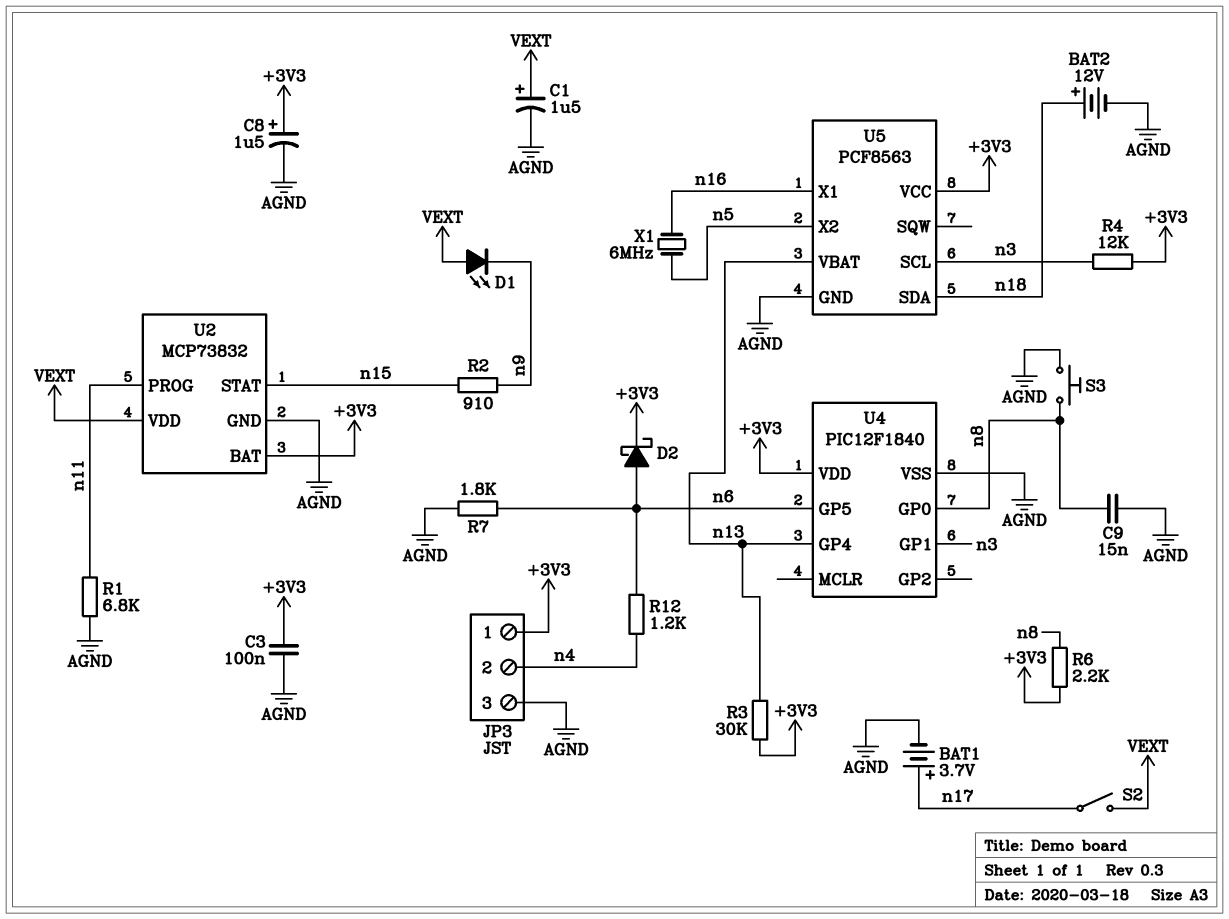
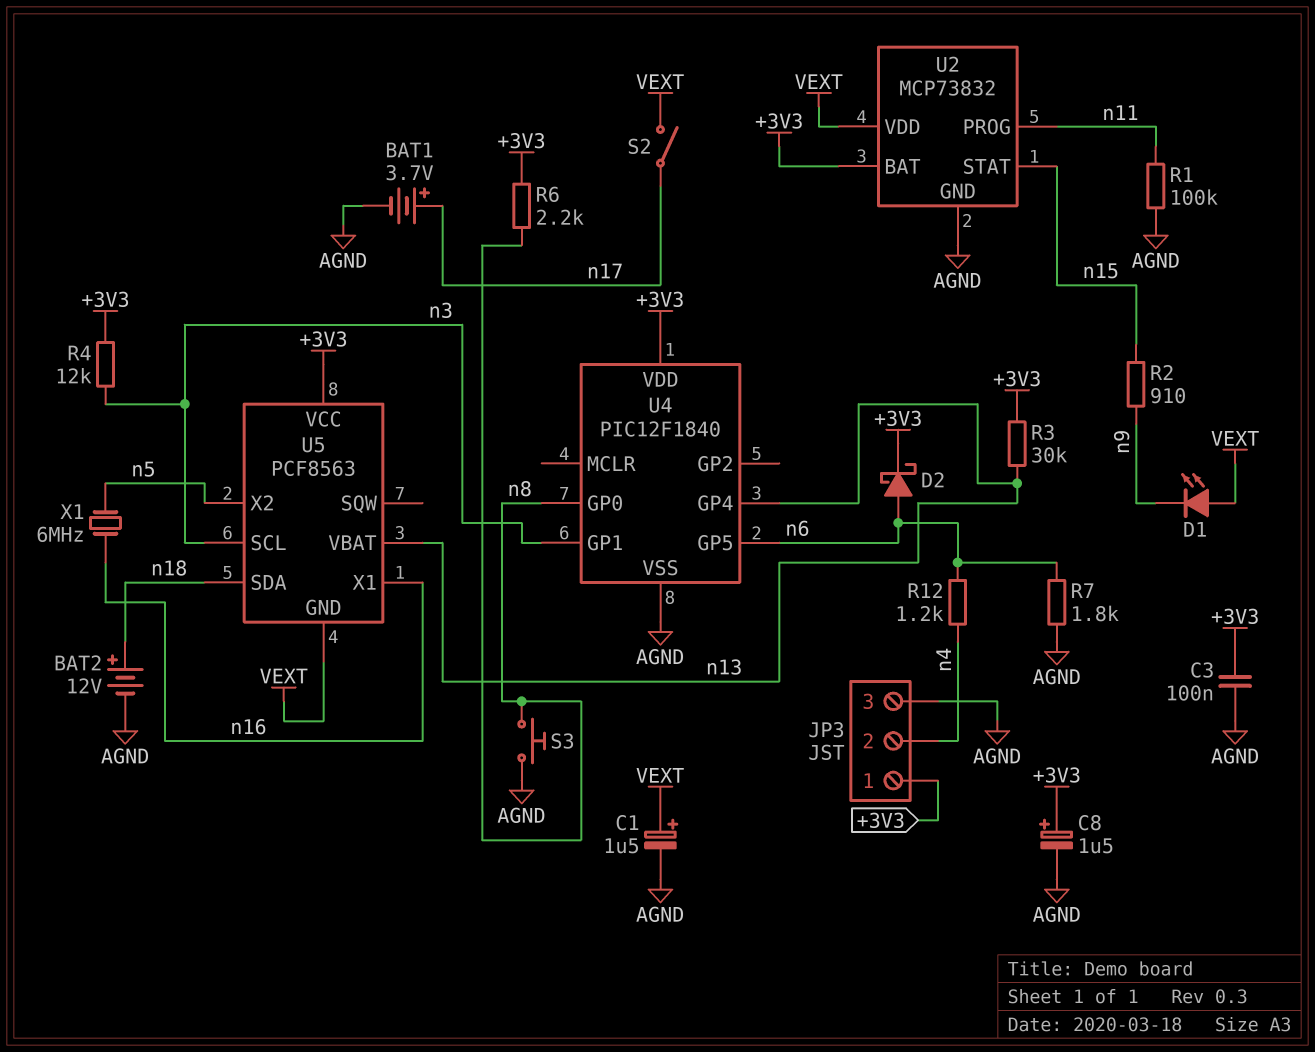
C9: 15nF (AGND, n8) -> none
R1: 6.8k (AGND, n11) -> 100k (AGND, n11)
U5 pin GND: AGND -> VEXT

